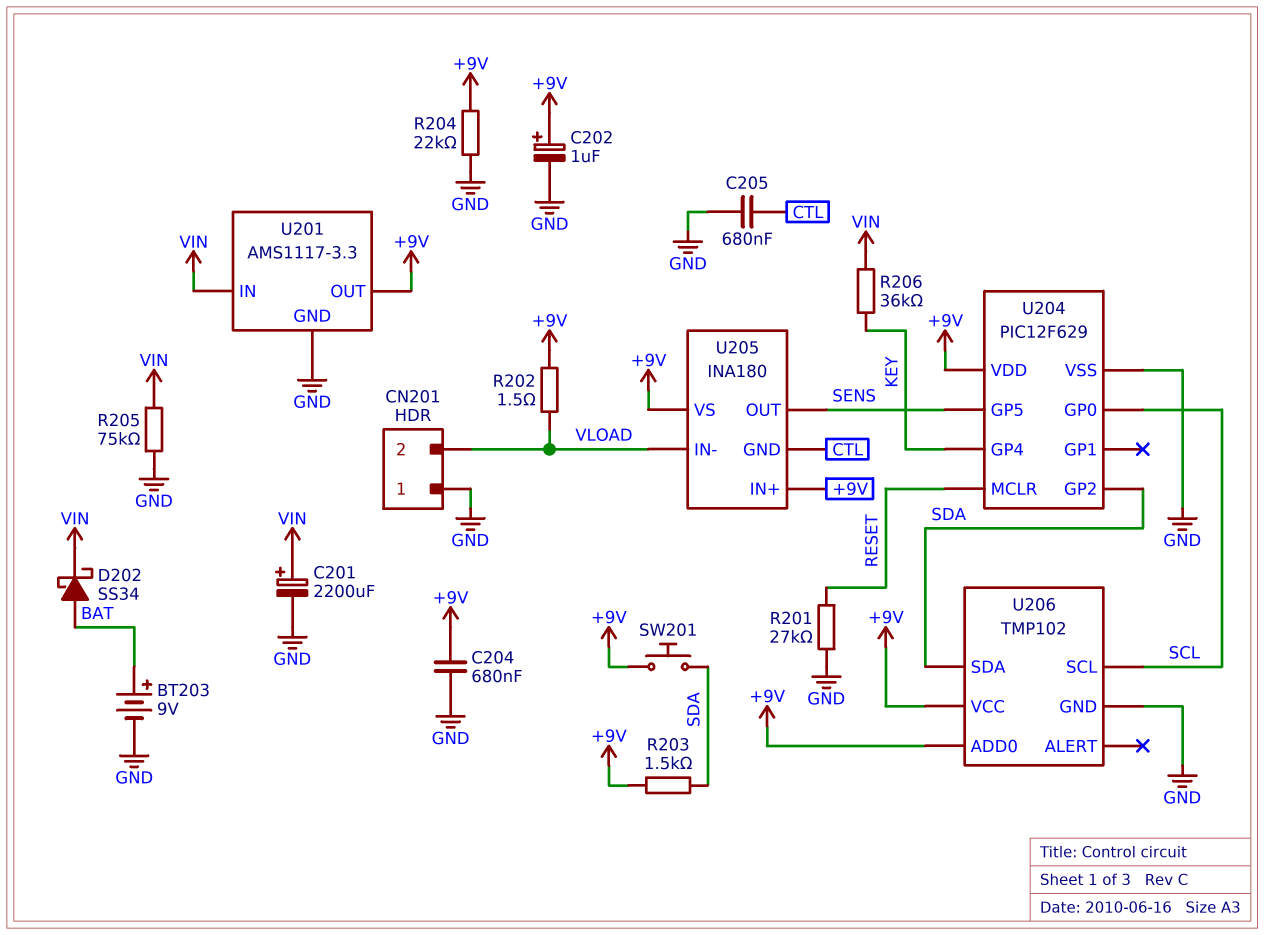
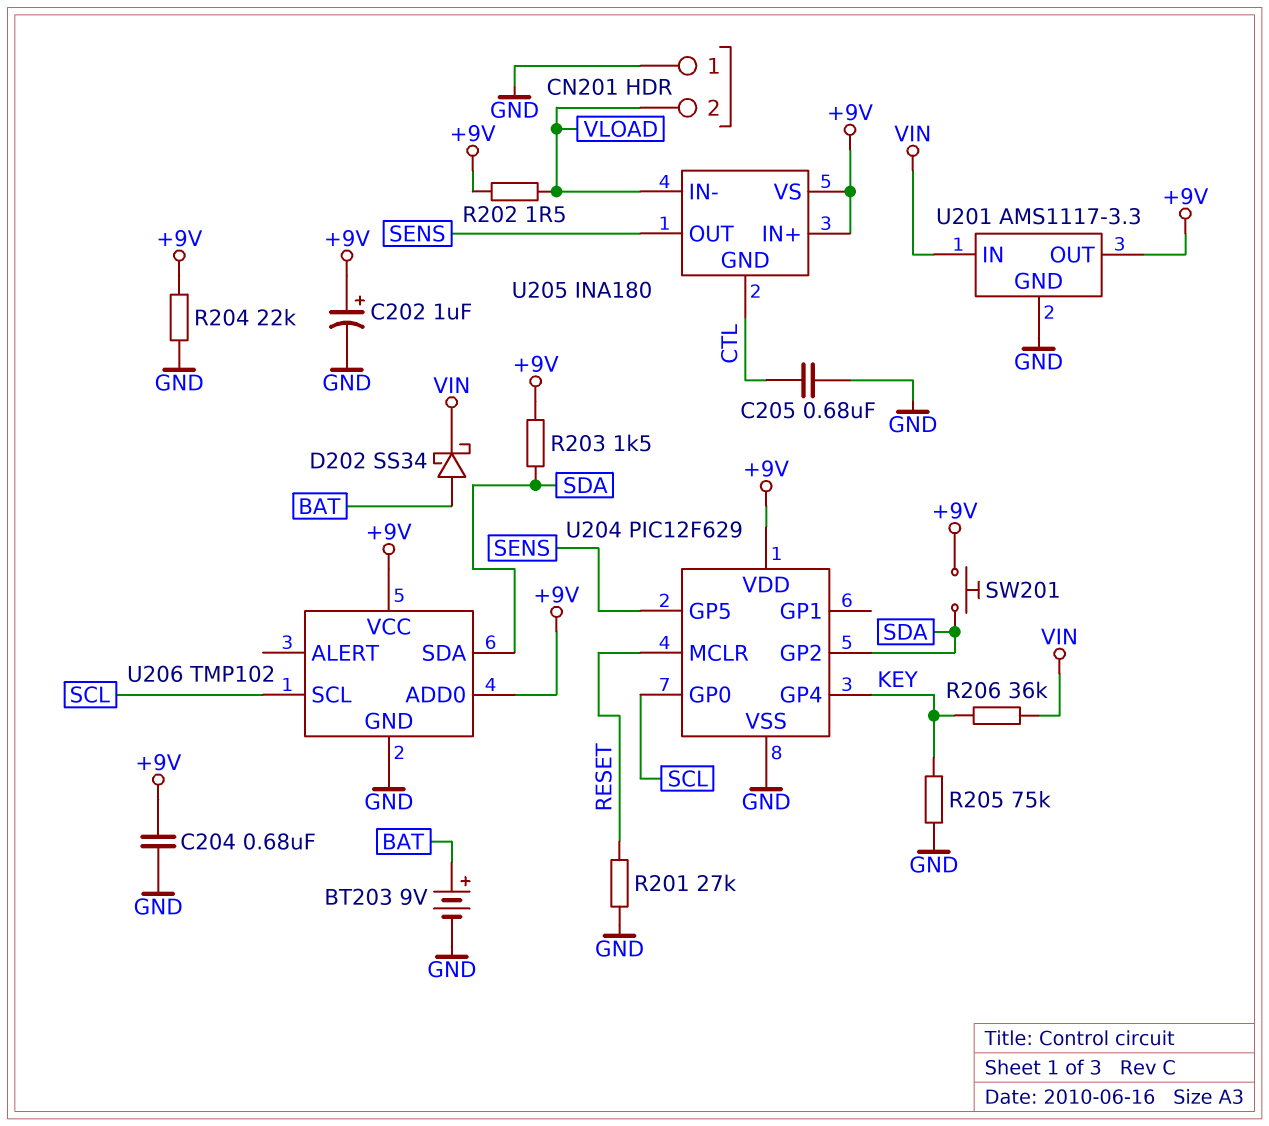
C201: 2200uF (plus VIN, minus GND) -> none
R205: 75k (GND, VIN) -> 75k (GND, KEY)

